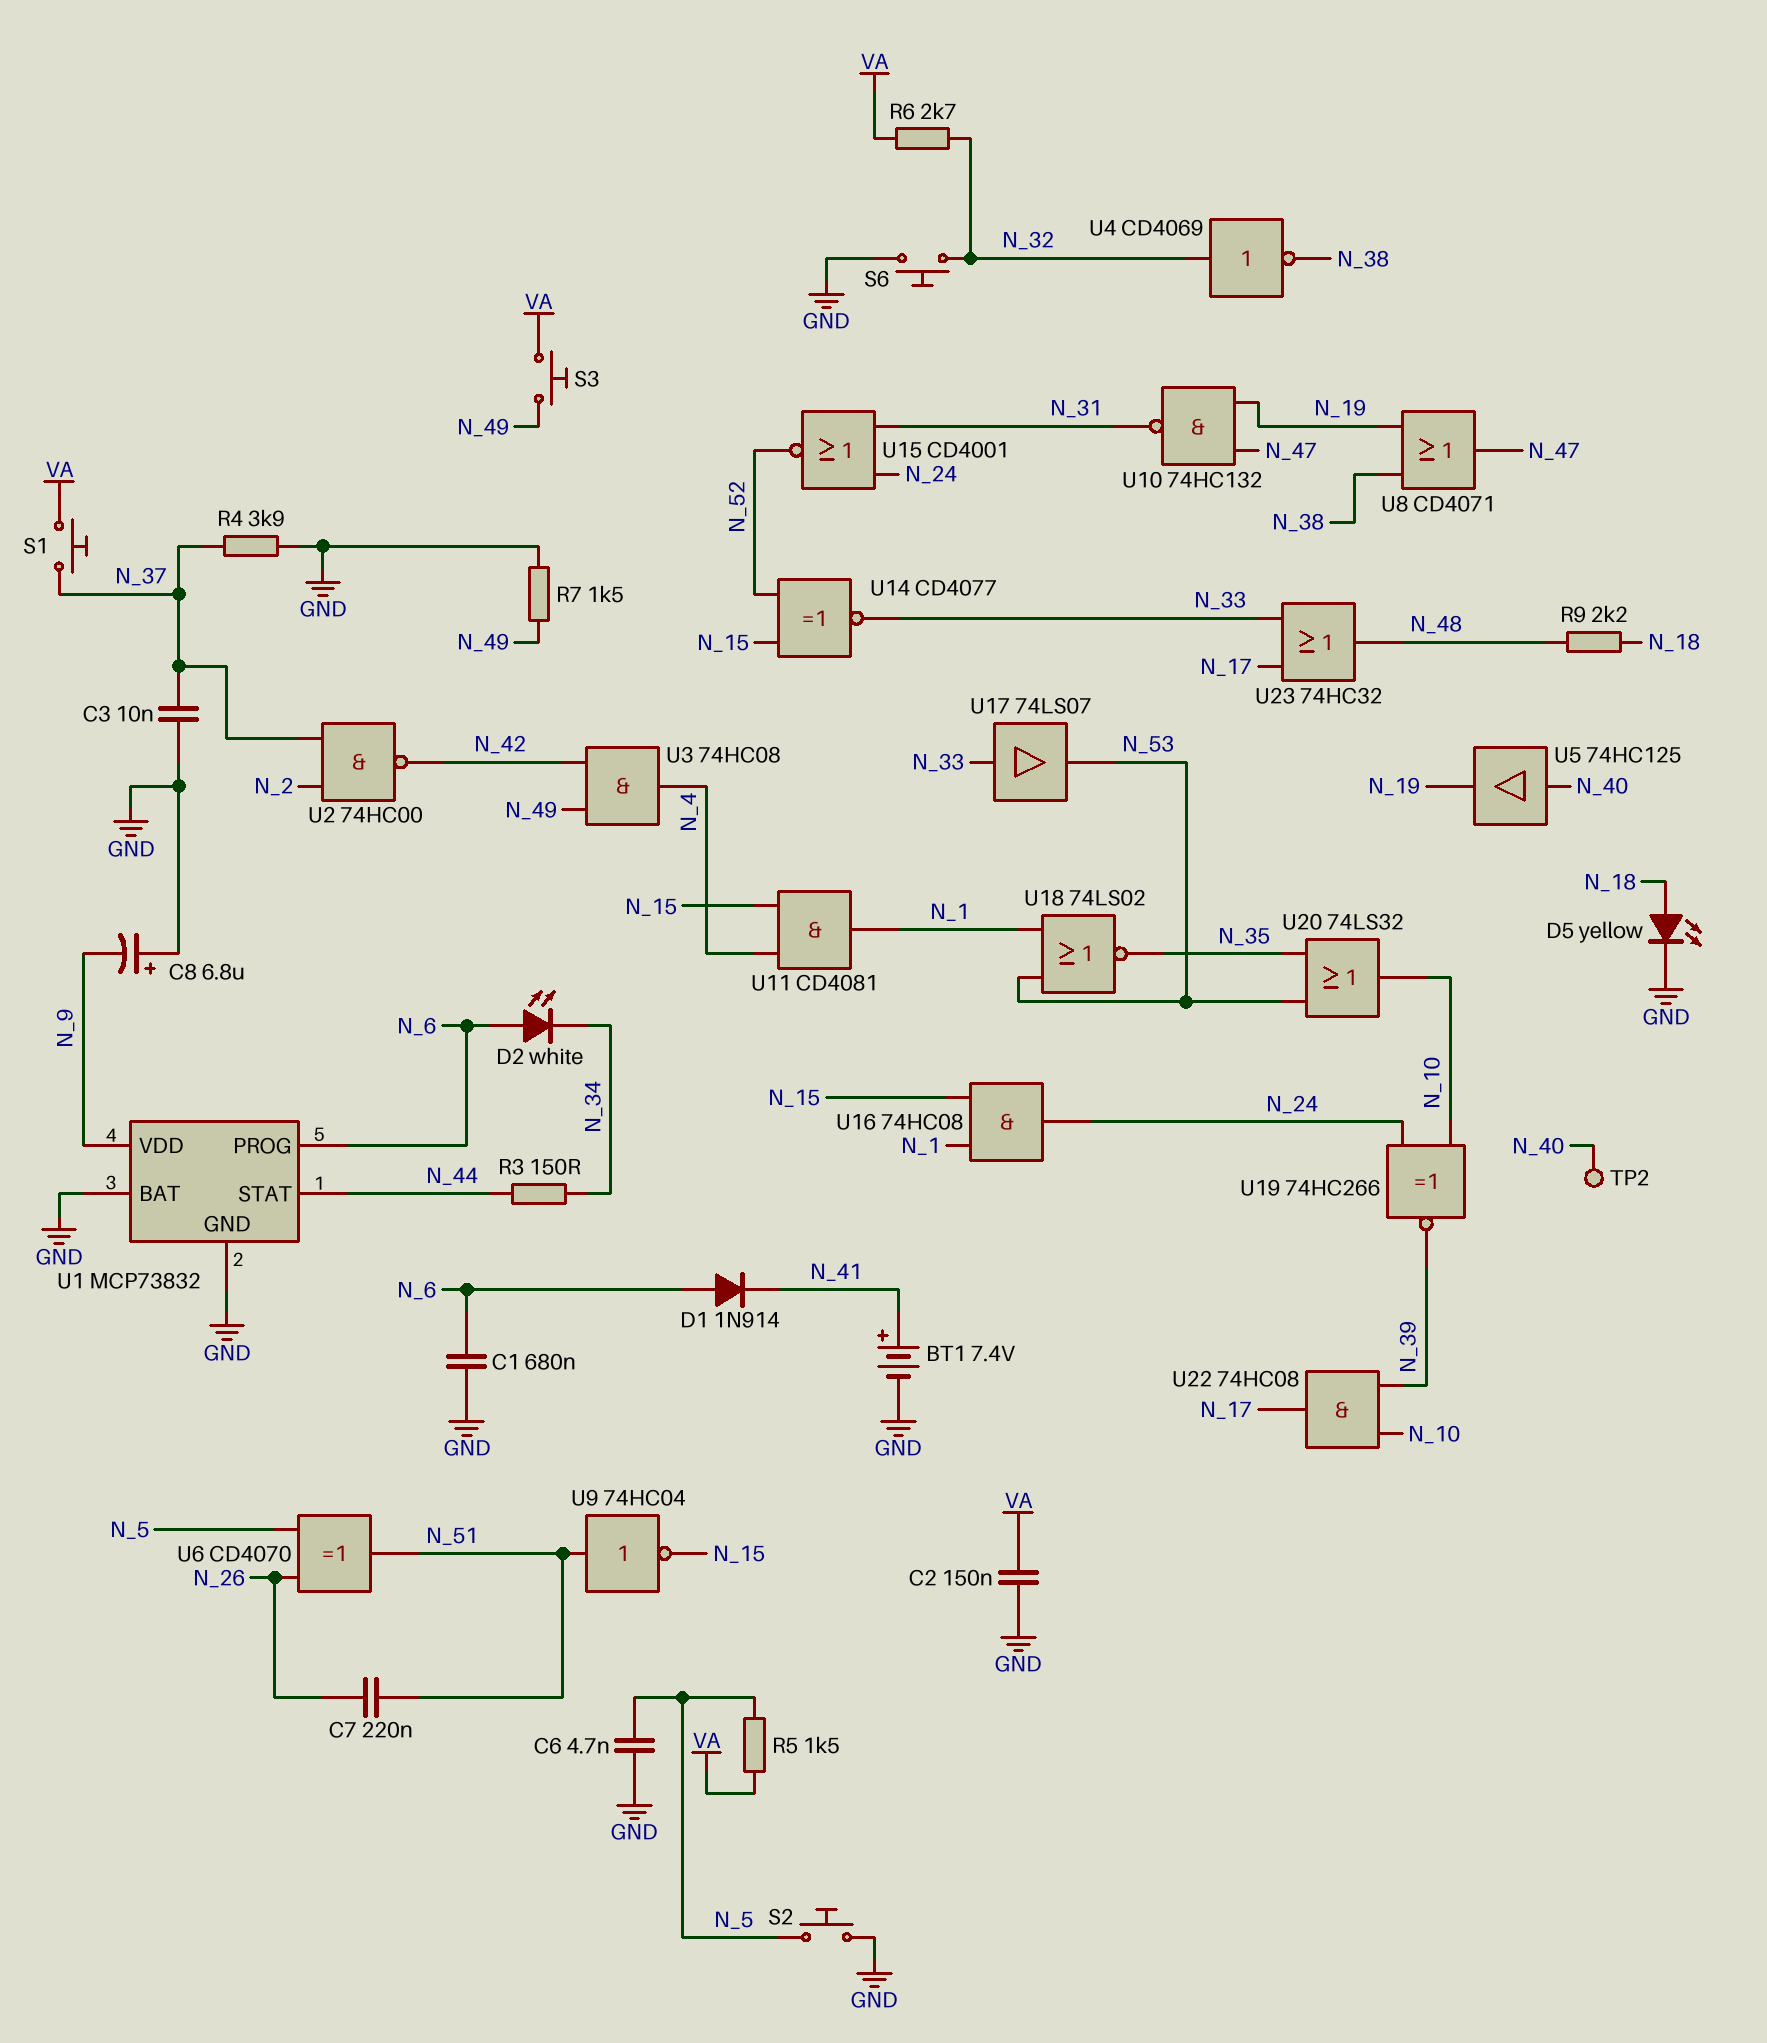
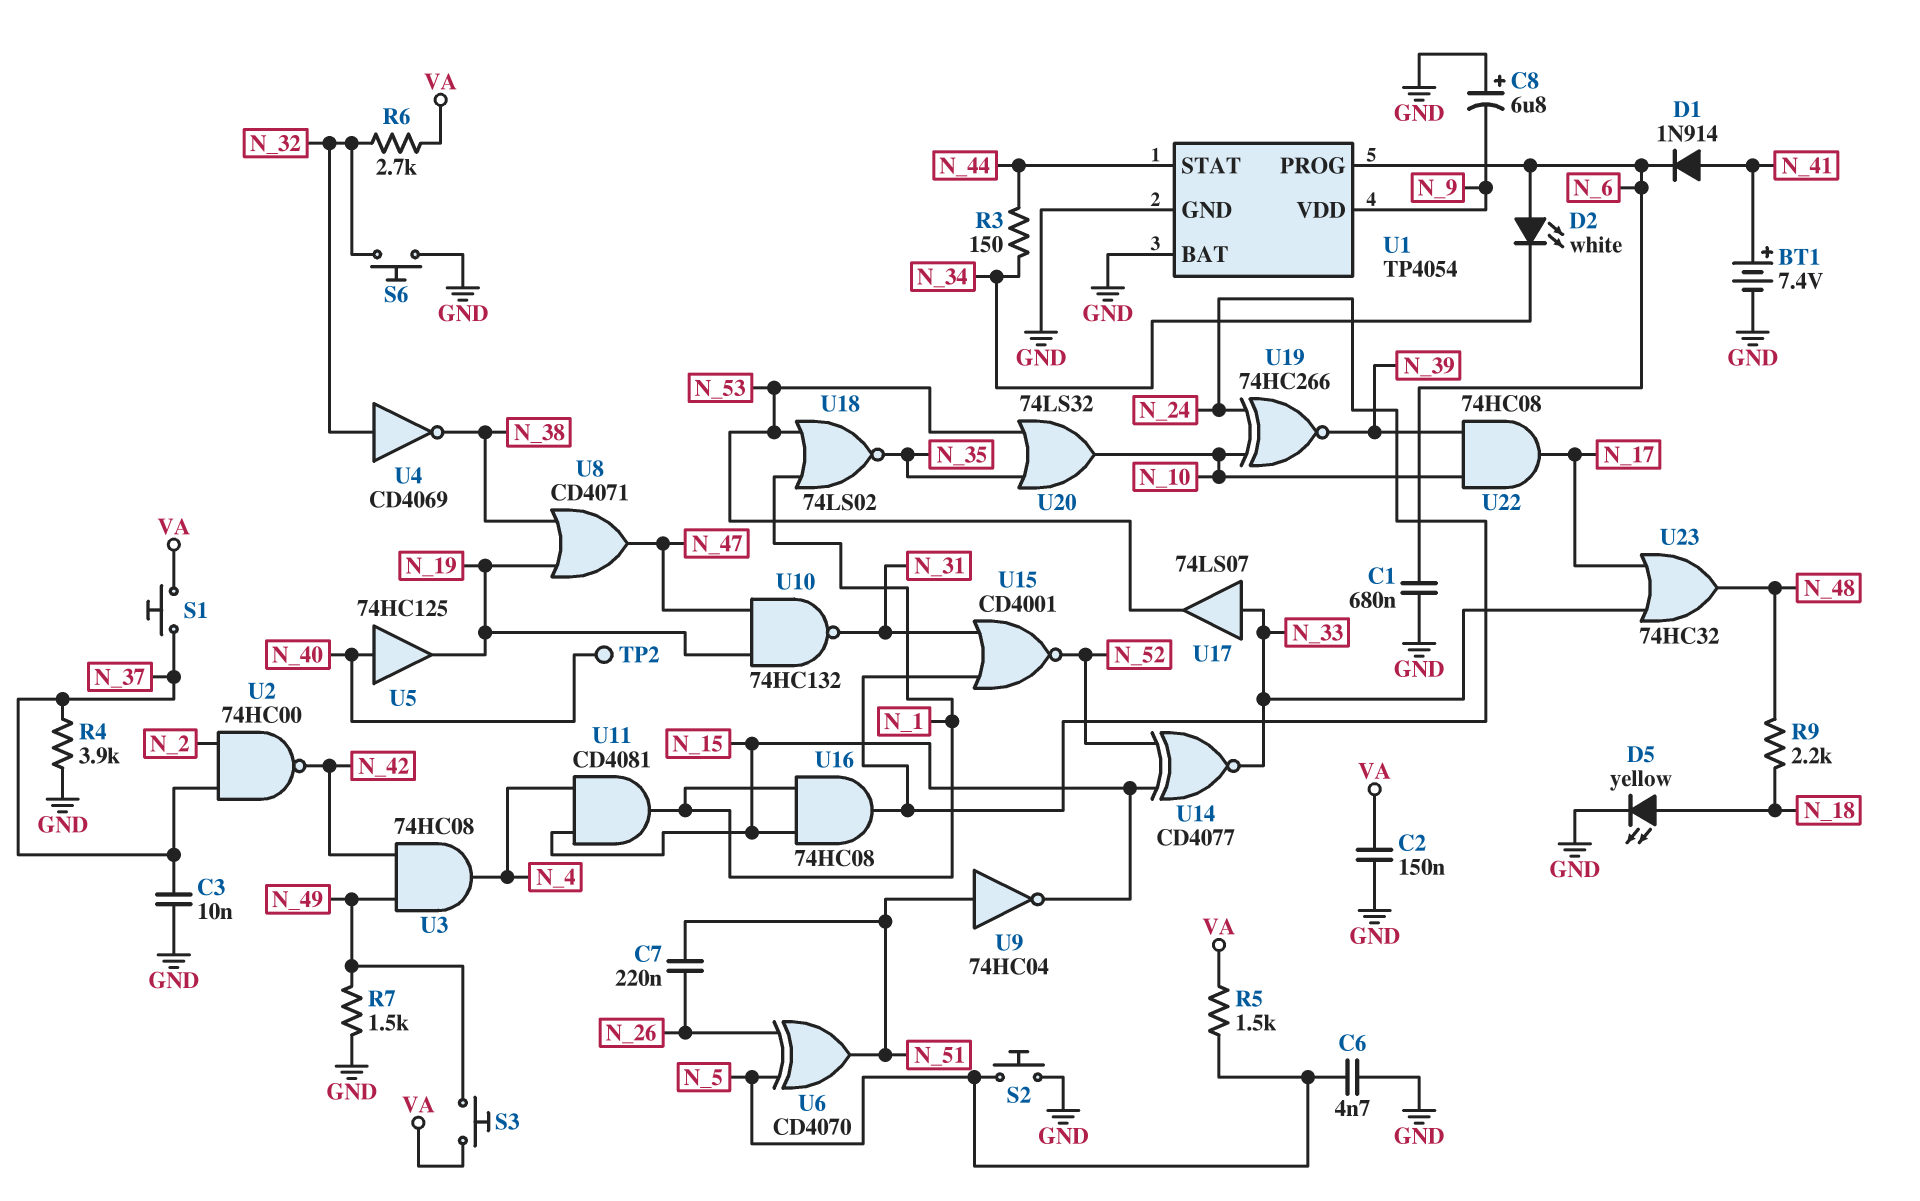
D1: diode 1N914 (A N_6, K N_41) -> diode 1N914 (A N_41, K N_6)
U1: MCP73832 -> TP4054

